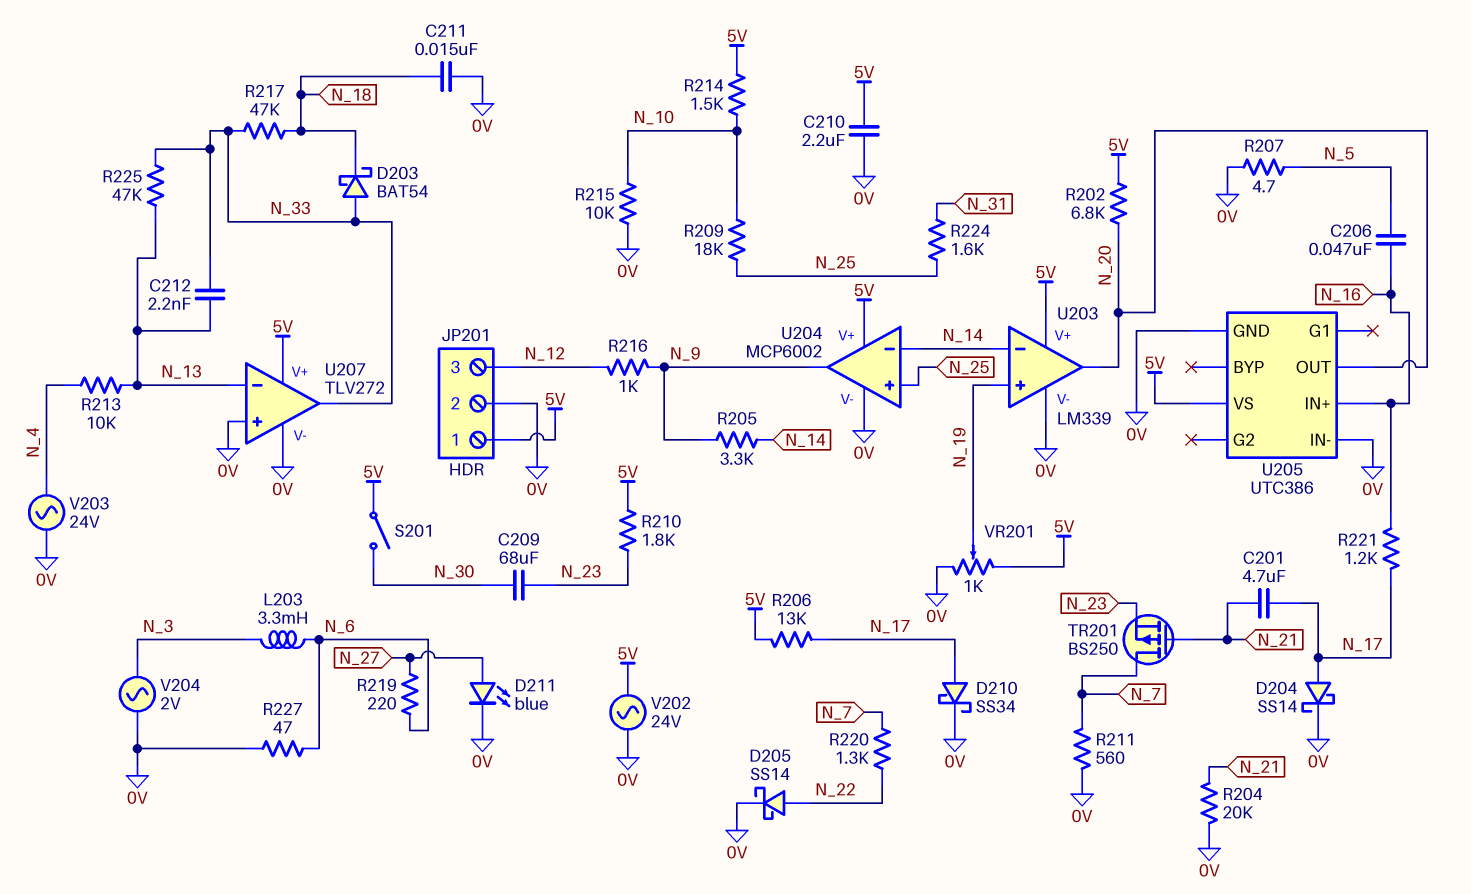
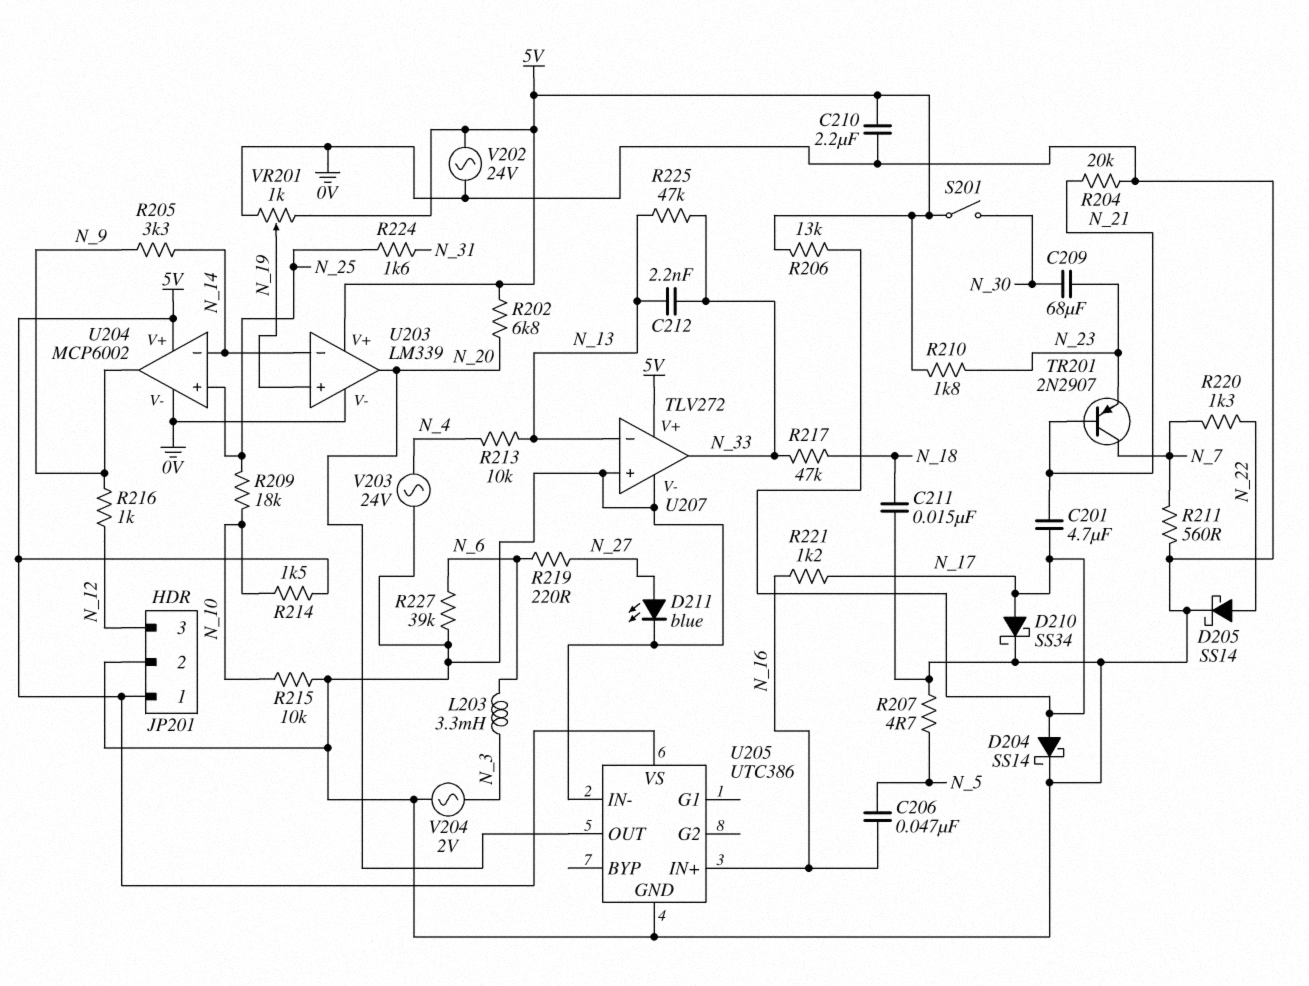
D203: schottky BAT54 (A N_33, K N_18) -> none
R227: 47 (0V, N_6) -> 39k (0V, N_6)
TR201: PMOS BS250 (G N_21, D N_7, S N_23) -> PNP 2N2907 (B N_21, C N_7, E N_23)

